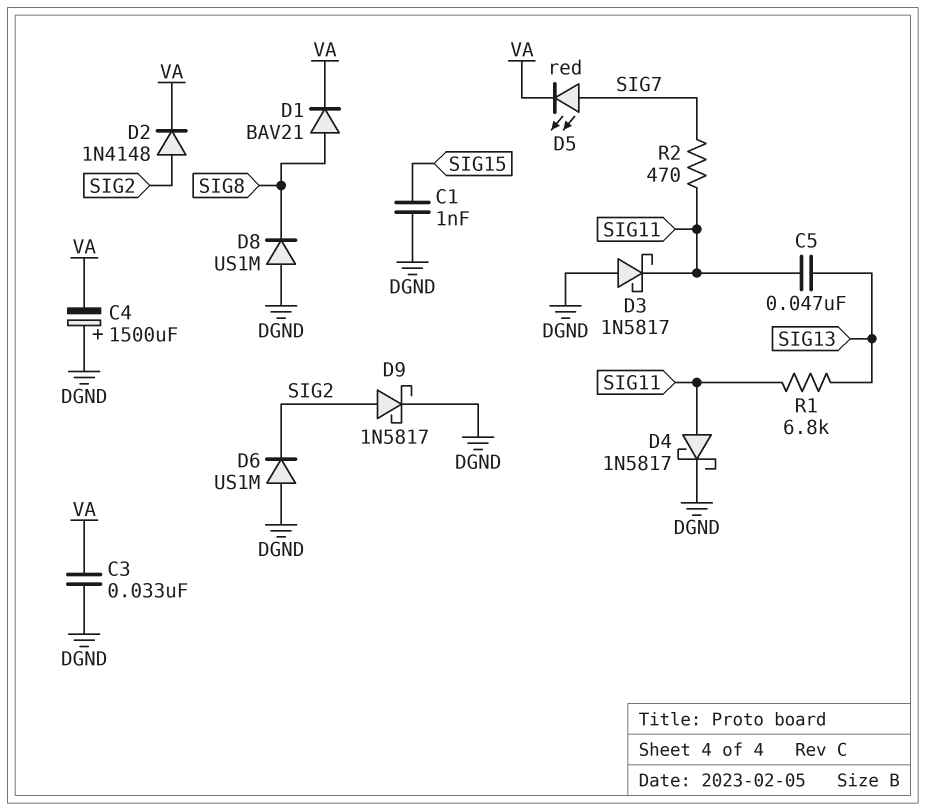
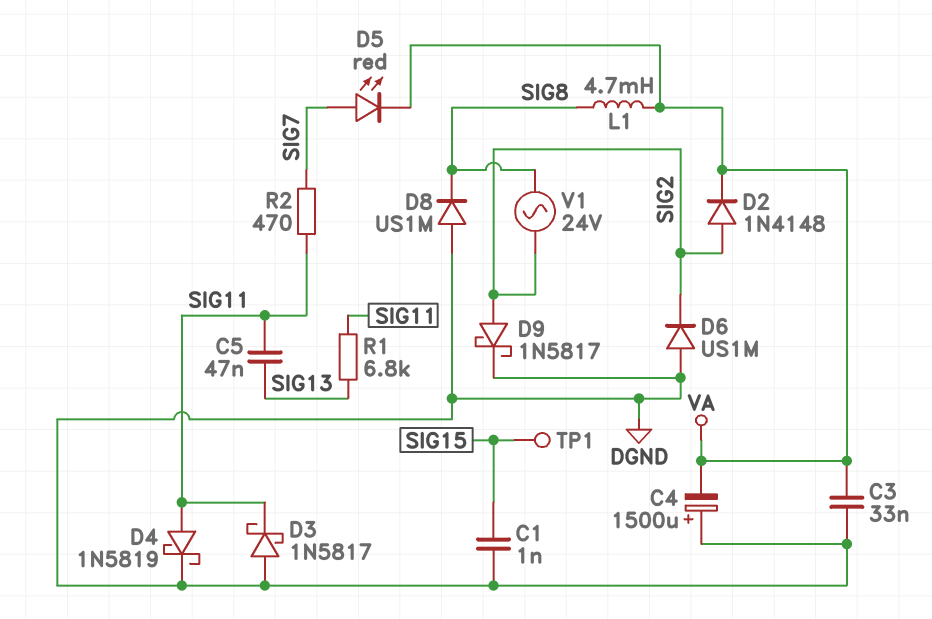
D1: diode BAV21 (A SIG8, K VA) -> none
D4: schottky 1N5817 (A SIG11, K DGND) -> schottky 1N5819 (A SIG11, K DGND)
L1: none -> 4.7mH (SIG8, VA)
TP1: none -> test point (SIG15)
V1: none -> AC 24V (SIG2, SIG8)

